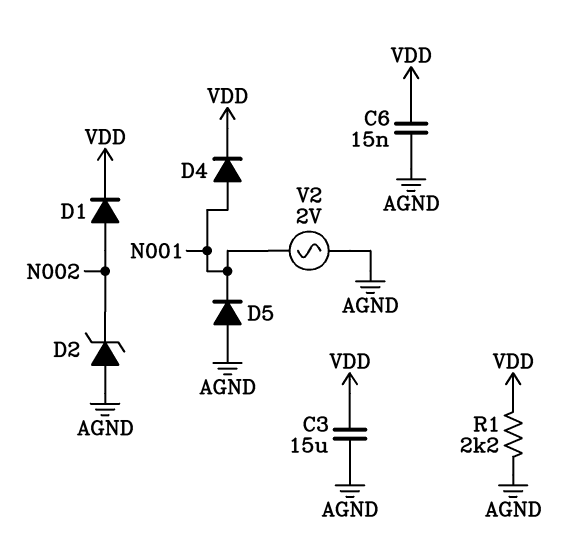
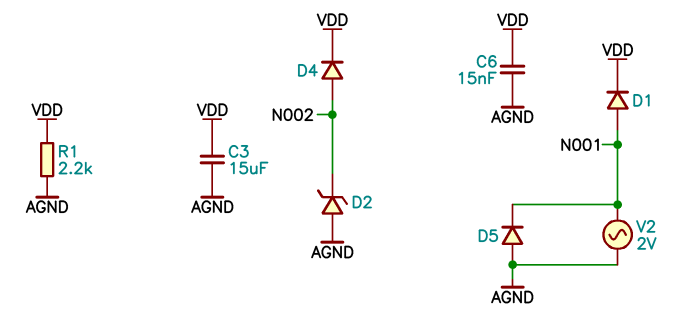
D1: diode (A N002, K VDD) -> diode (A N001, K VDD)
D4: diode (A N001, K VDD) -> diode (A N002, K VDD)

